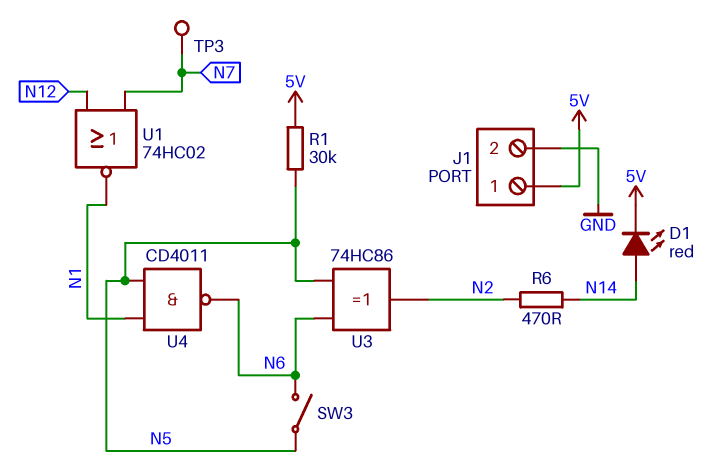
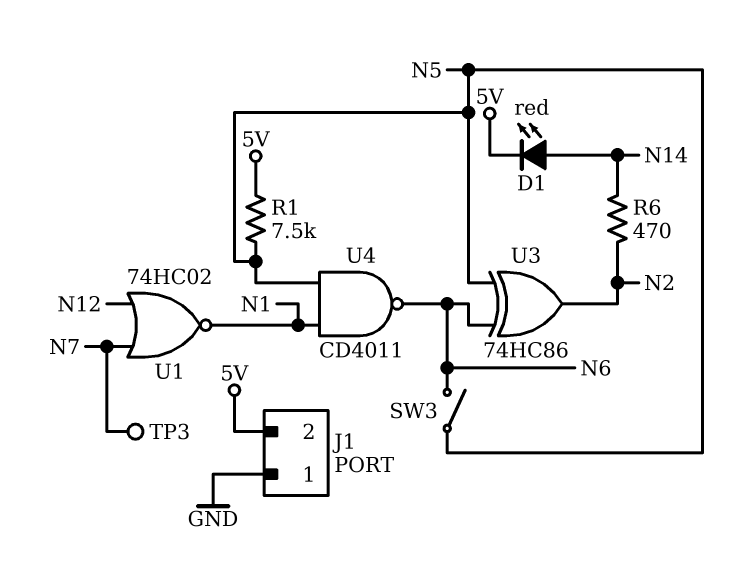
J1 pin 1: 5V -> GND
J1 pin 2: GND -> 5V
R1: 30k (5V, N5) -> 7.5k (5V, N5)

